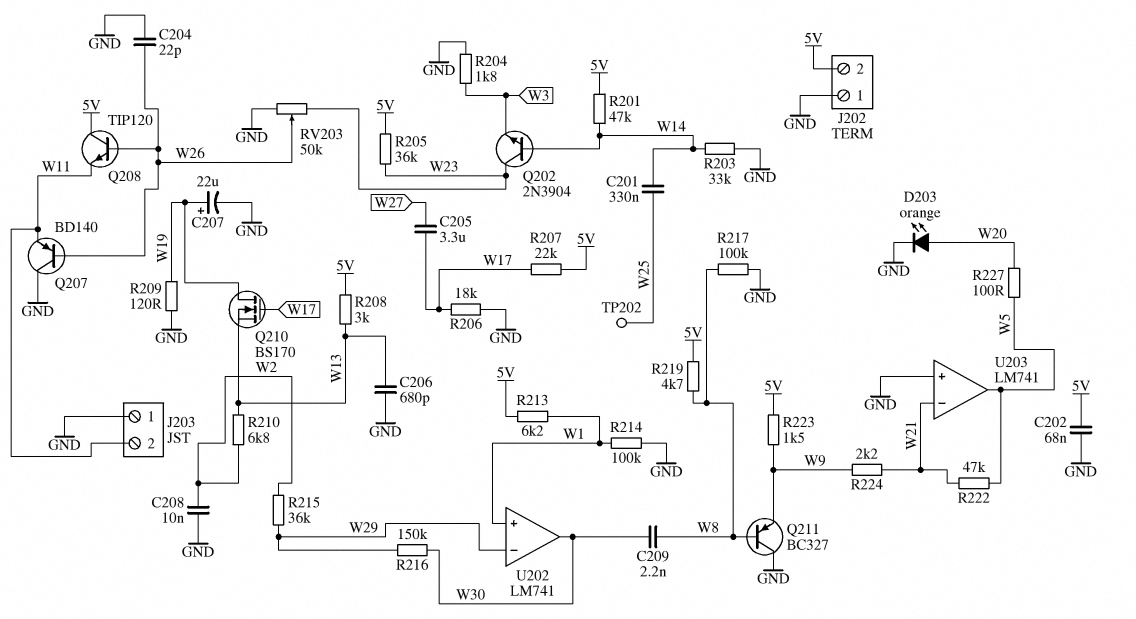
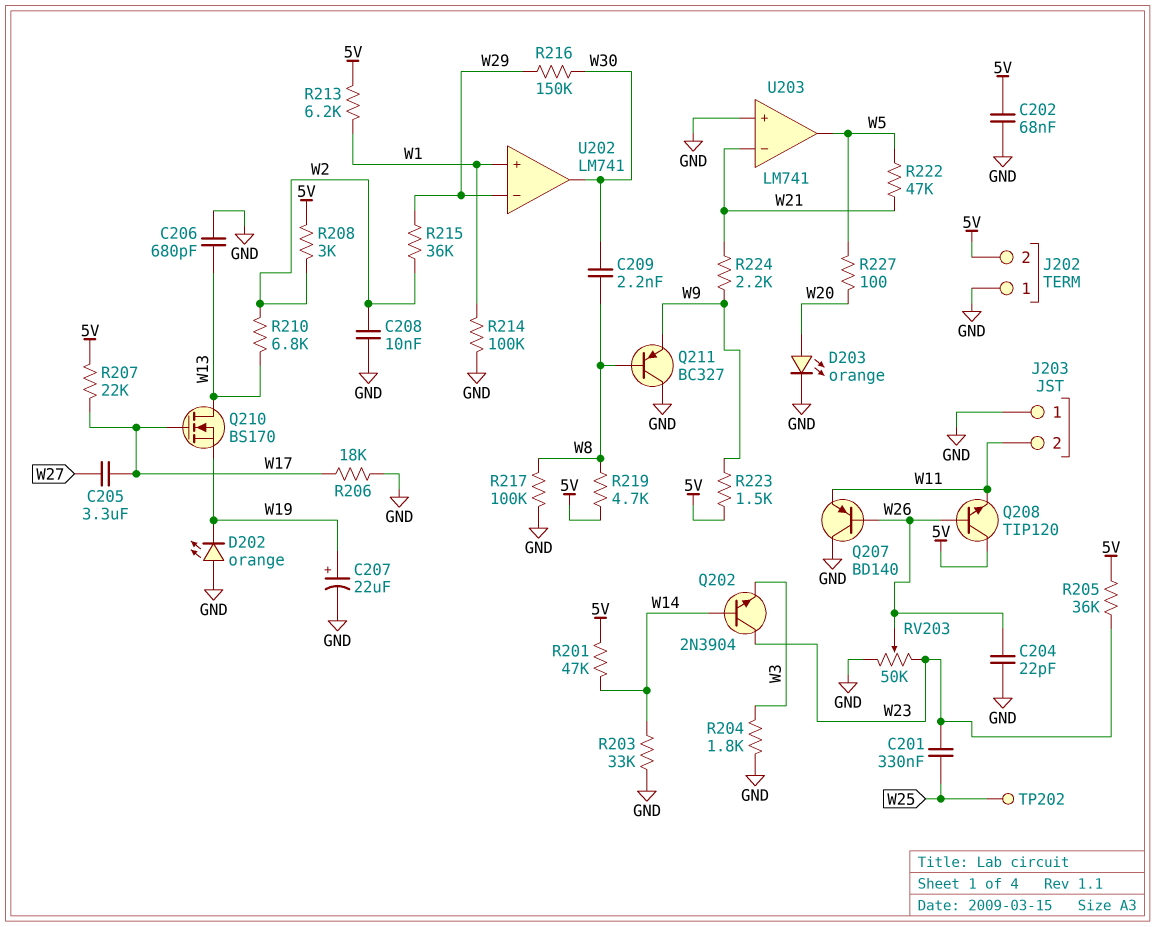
C201: 330nF (W14, W25) -> 330nF (W23, W25)
D202: none -> LED orange (A GND, K W19)
Q210: NMOS BS170 (G W17, D W19, S W13) -> NMOS BS170 (G W17, D W13, S W19)
R208: 3k (5V, W13) -> 3k (5V, W2)
R209: 120 (GND, W19) -> none

